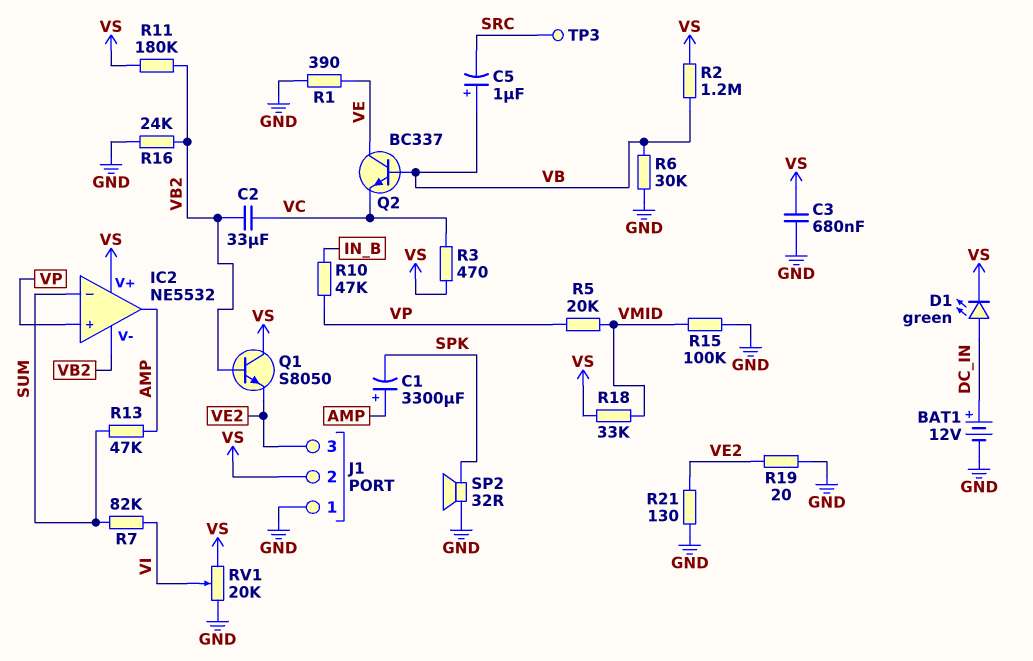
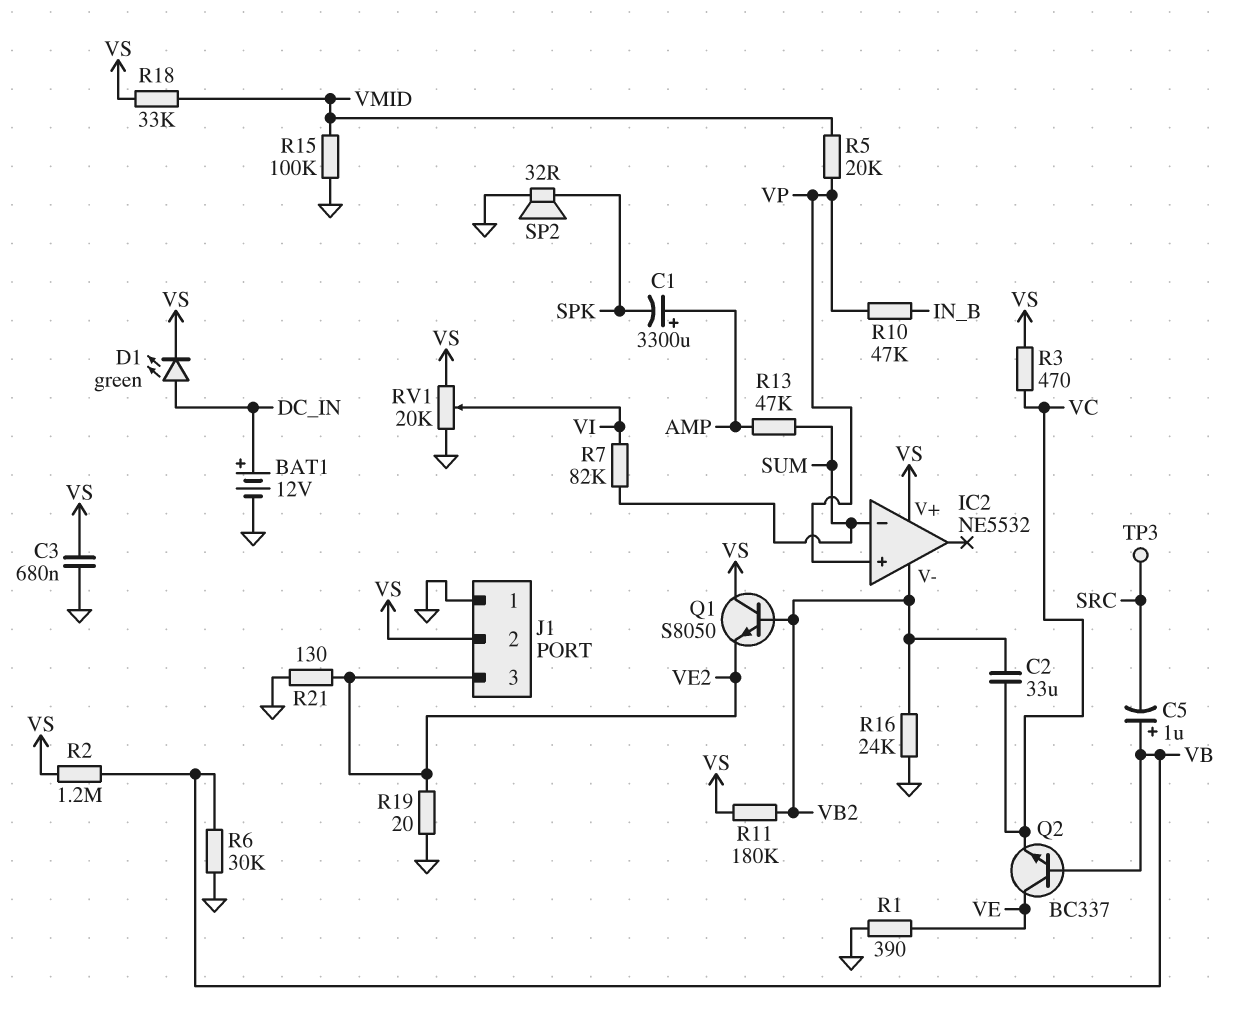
IC2 pin out: AMP -> none

